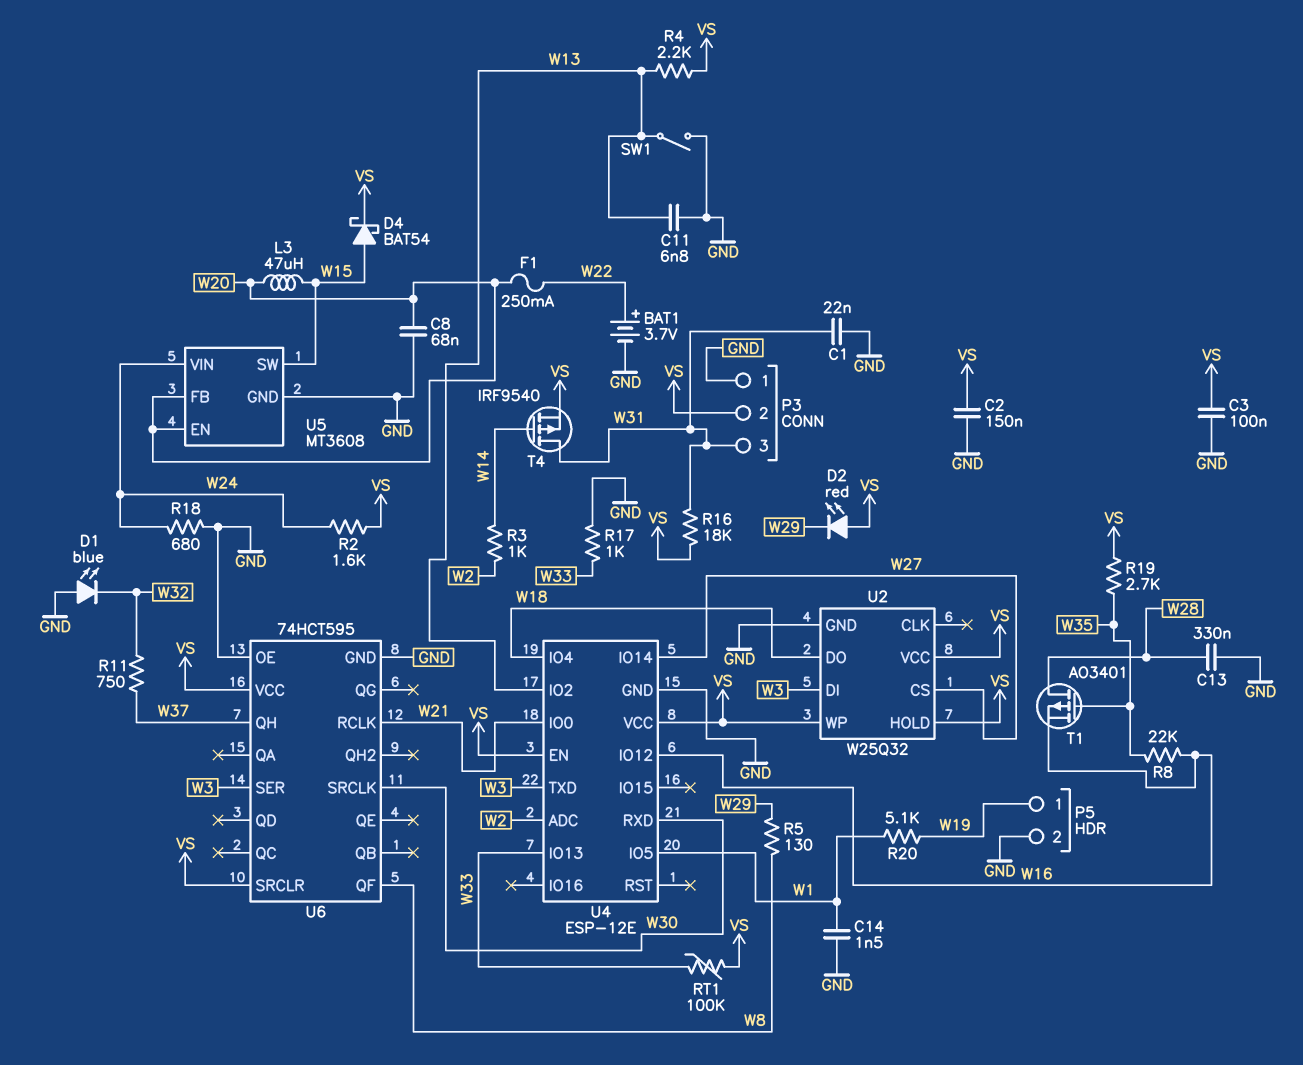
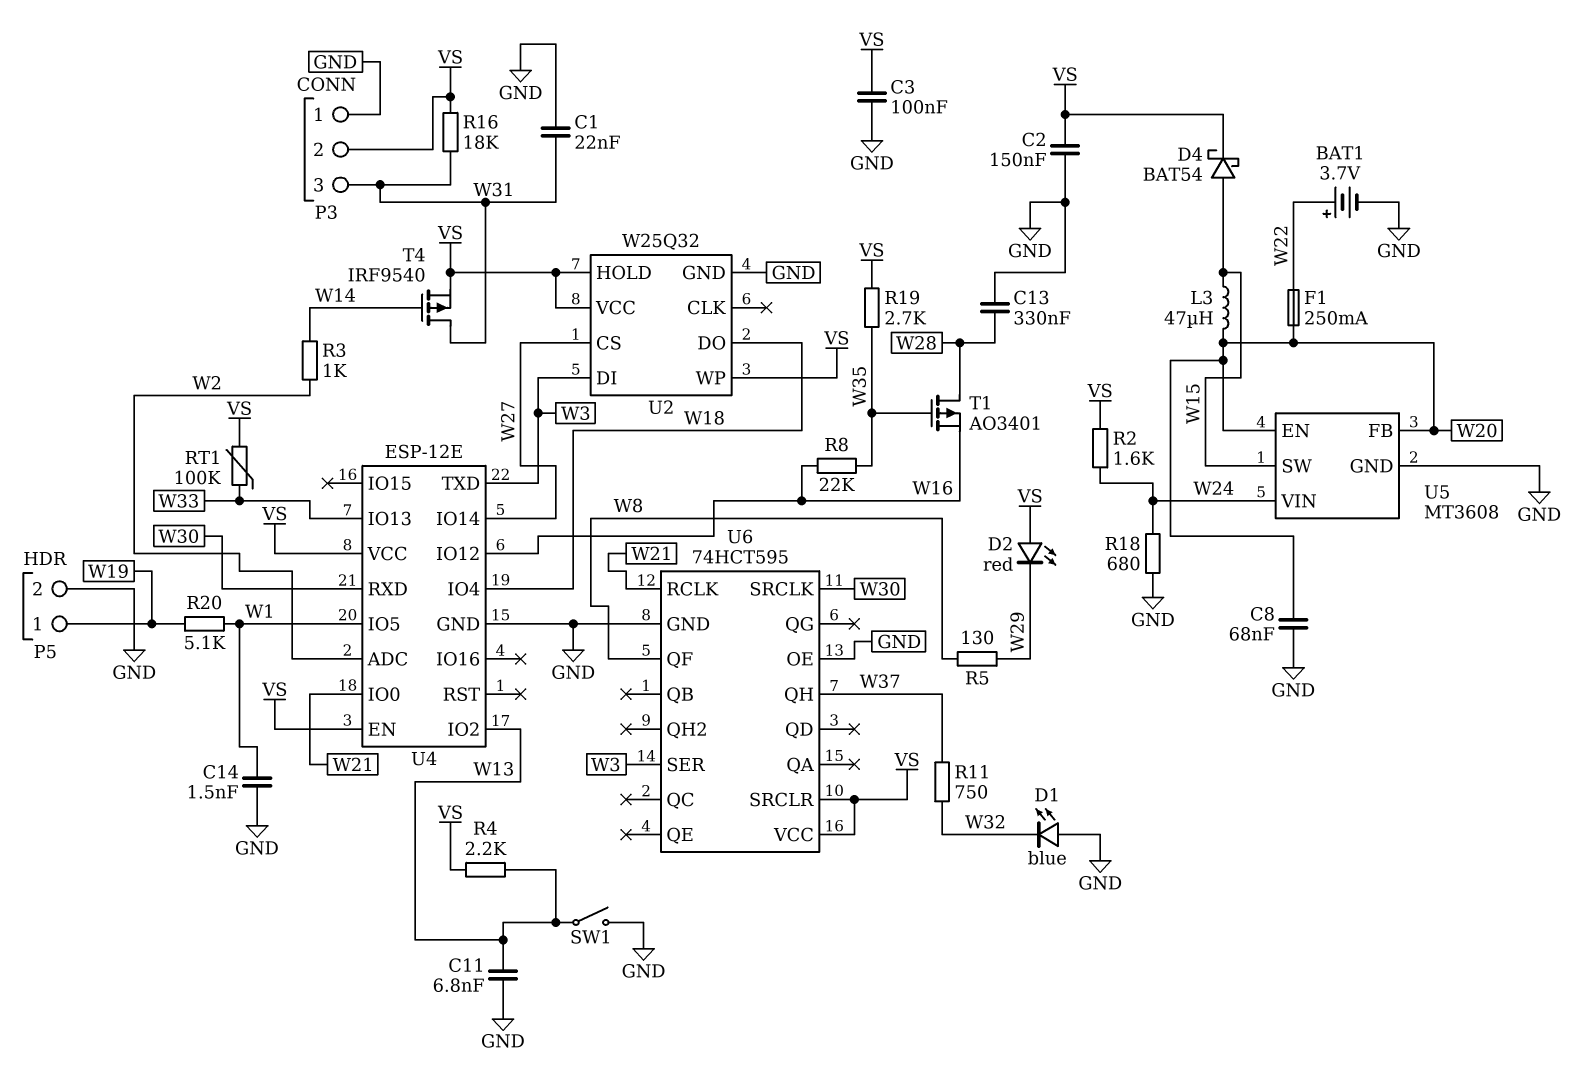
R17: 1k (GND, W33) -> none

